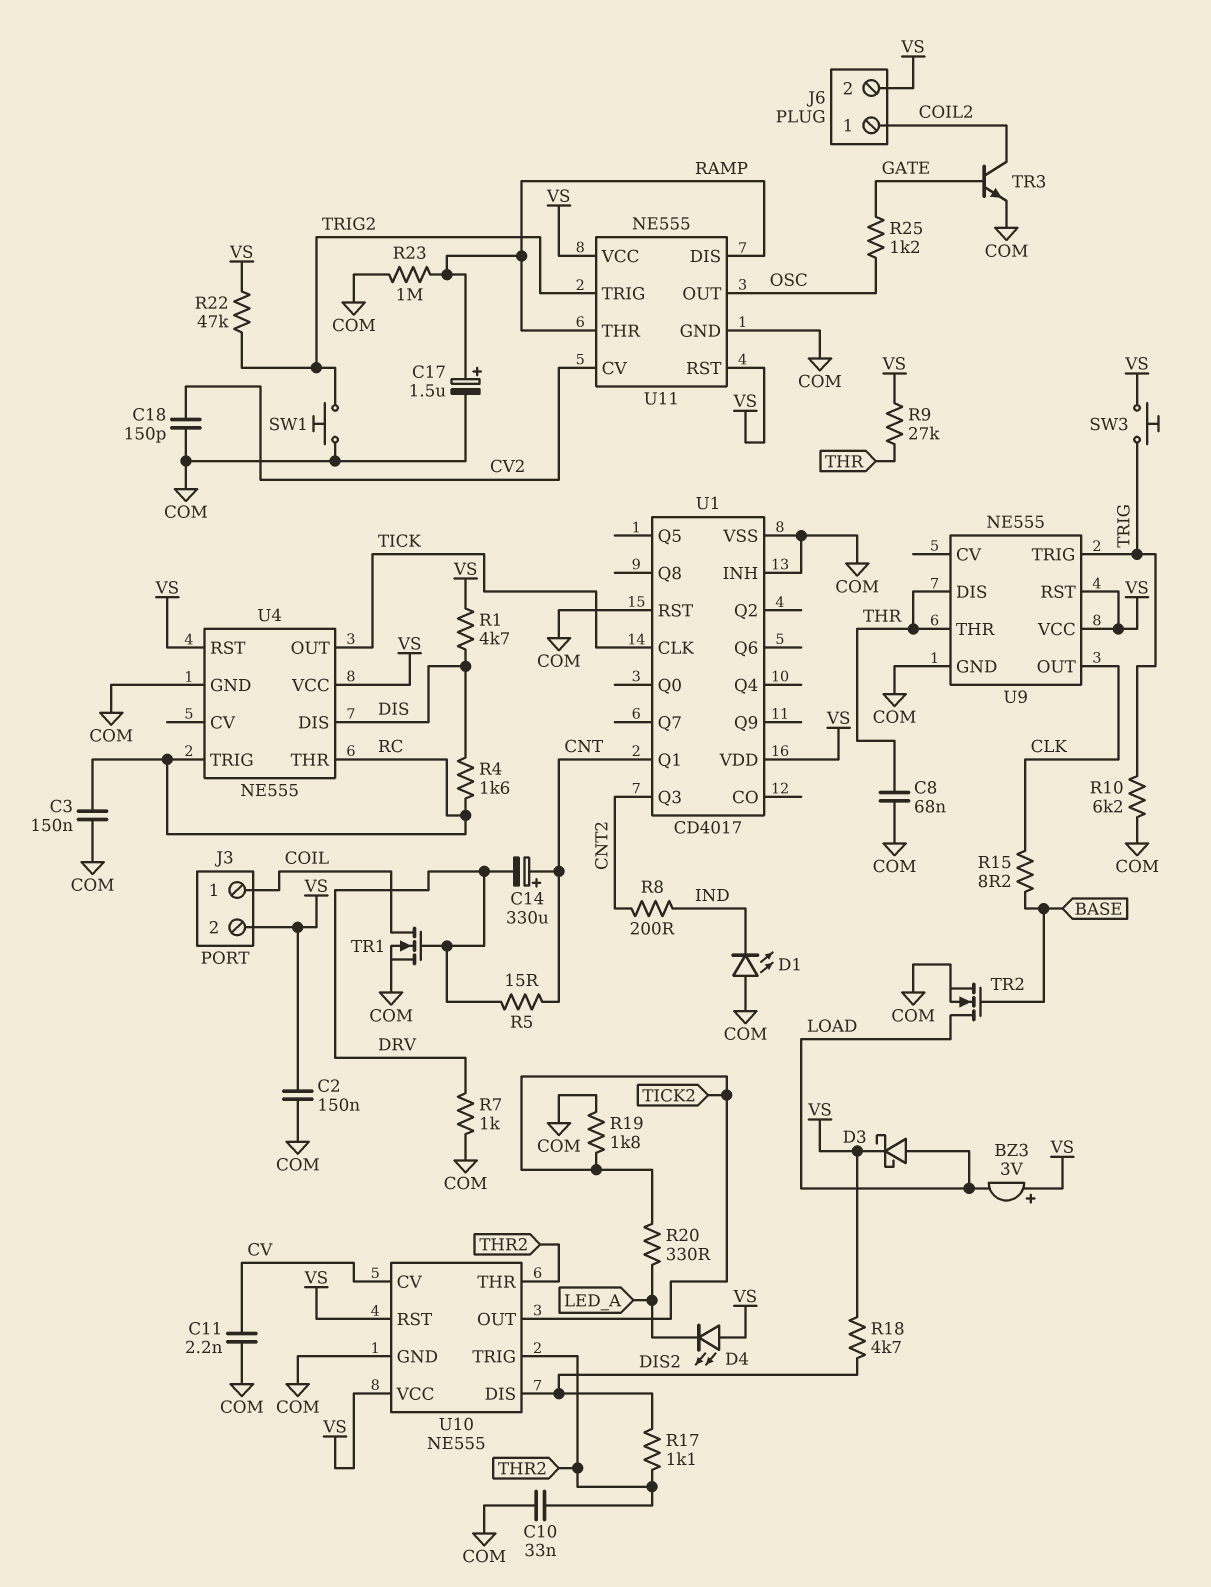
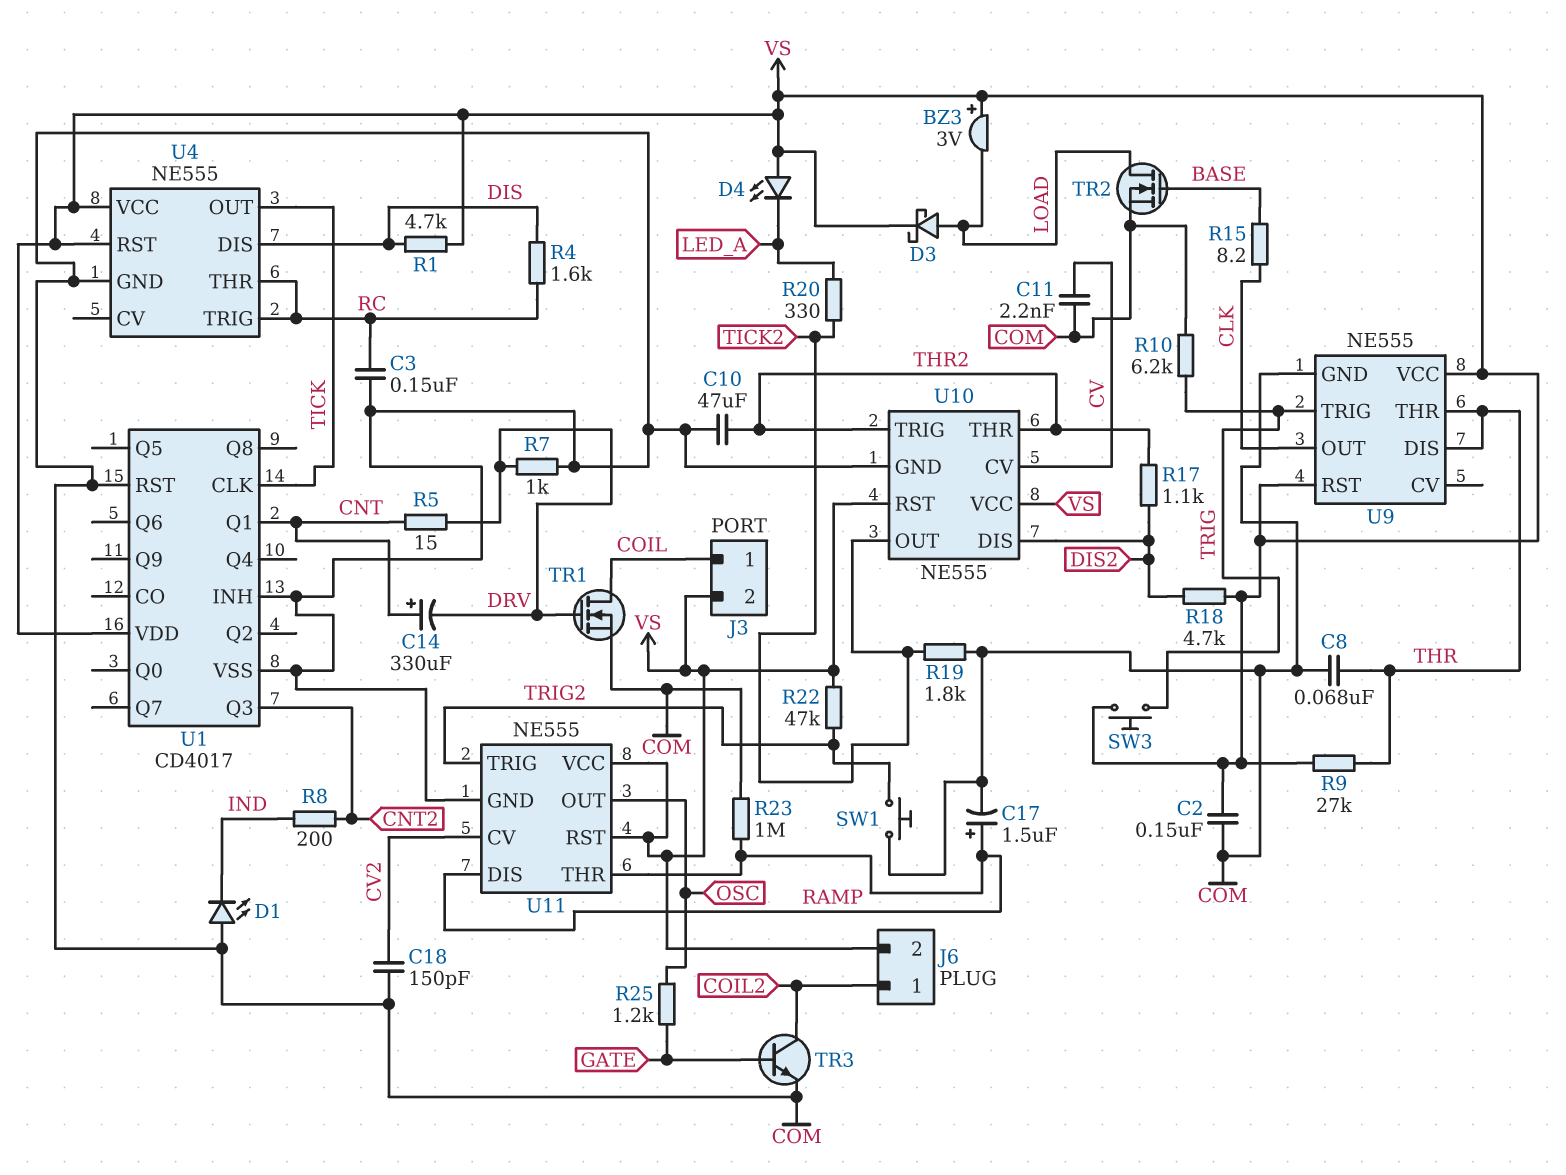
C10: 33nF (COM, THR2) -> 47uF (COM, THR2)

